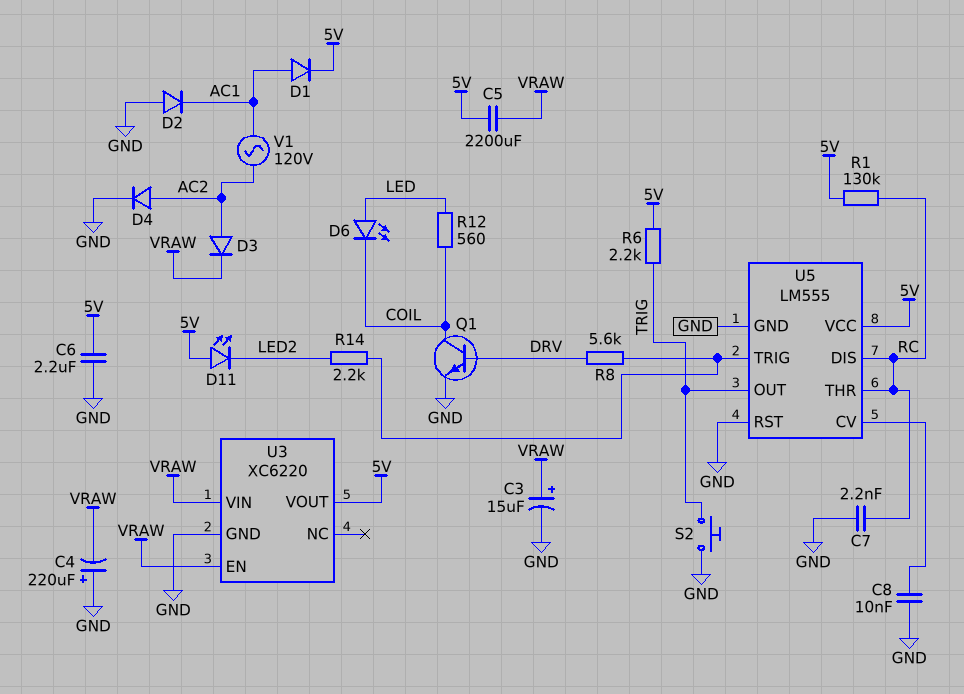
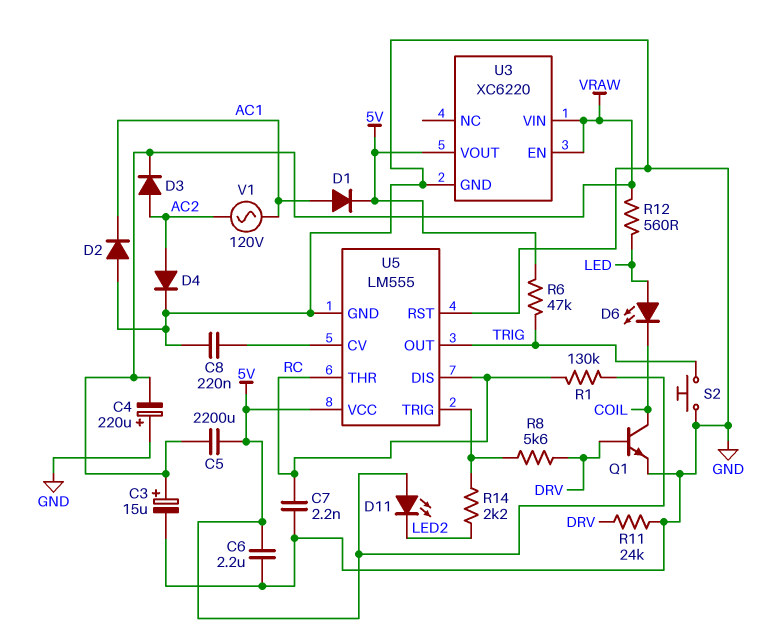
C8: 10nF (GND, U5/CV) -> 220nF (GND, U5/CV)
R6: 2.2k (5V, TRIG) -> 47k (5V, TRIG)
R11: none -> 24k (DRV, GND)
R12: 560 (COIL, LED) -> 560 (LED, VRAW)

